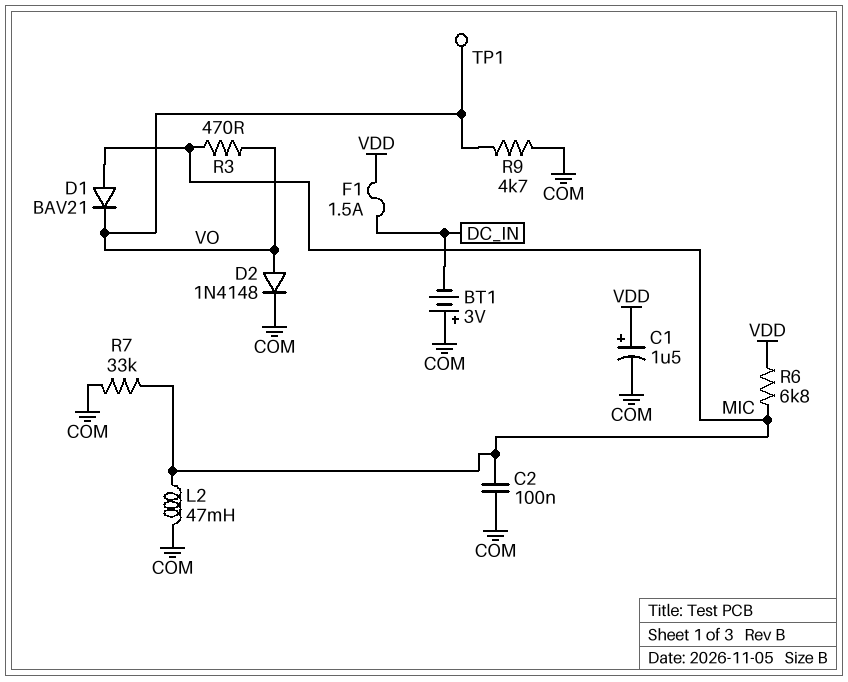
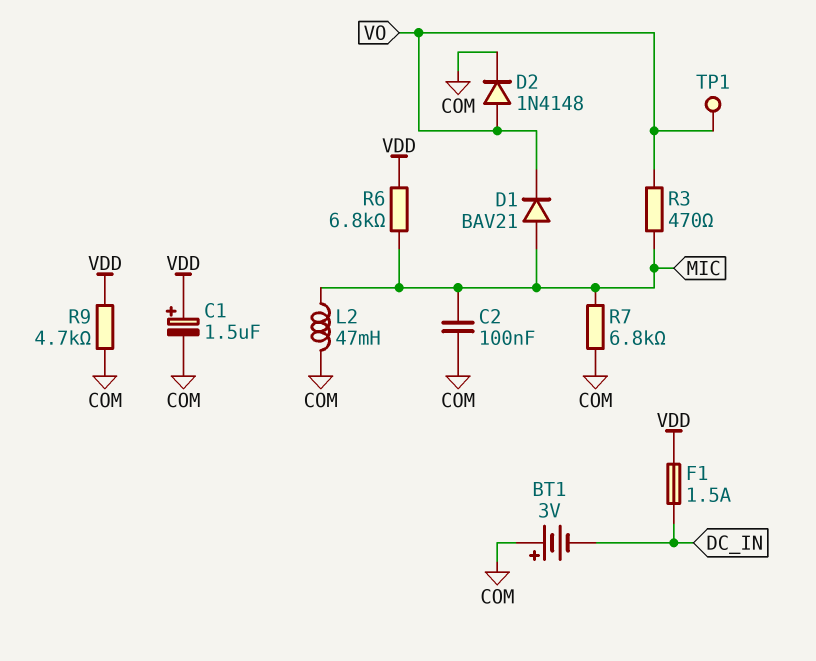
R7: 33k (COM, MIC) -> 6.8k (COM, MIC)
R9: 4.7k (COM, VO) -> 4.7k (COM, VDD)

